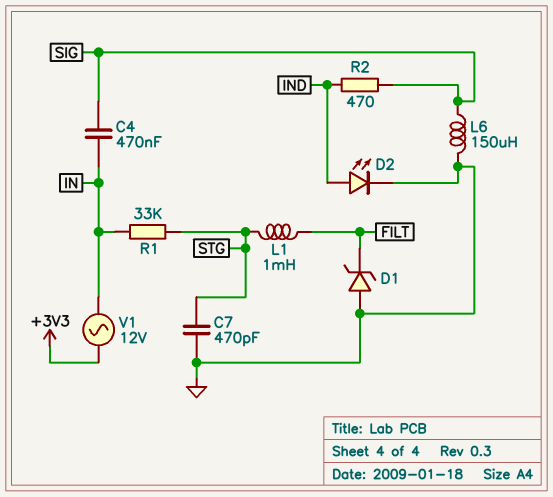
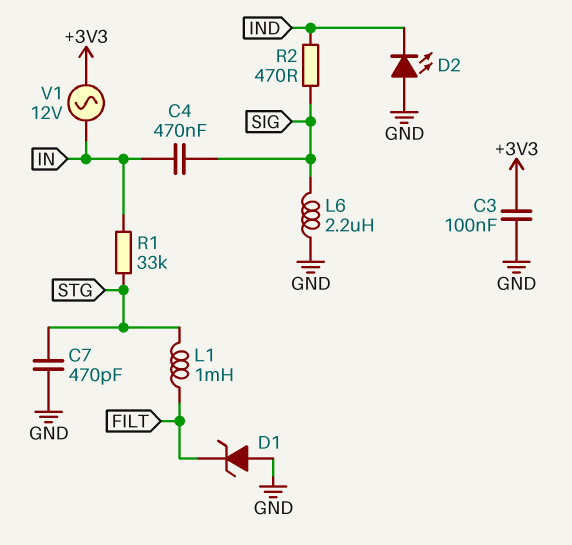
C3: none -> 100nF (+3V3, GND)
D2: LED (A IND, K GND) -> LED (A GND, K IND)
L6: 150uH (GND, SIG) -> 2.2uH (GND, SIG)

